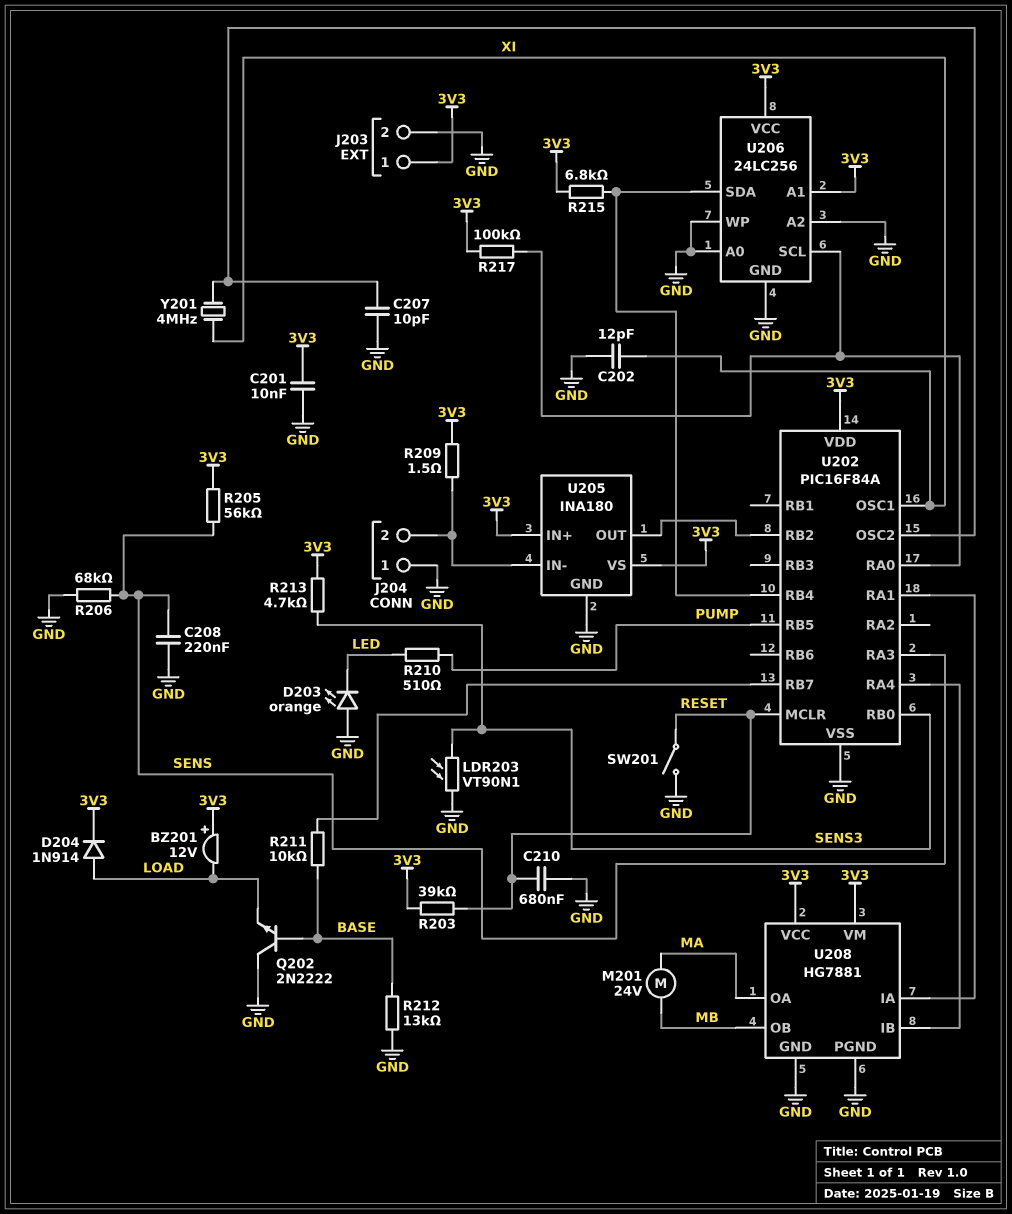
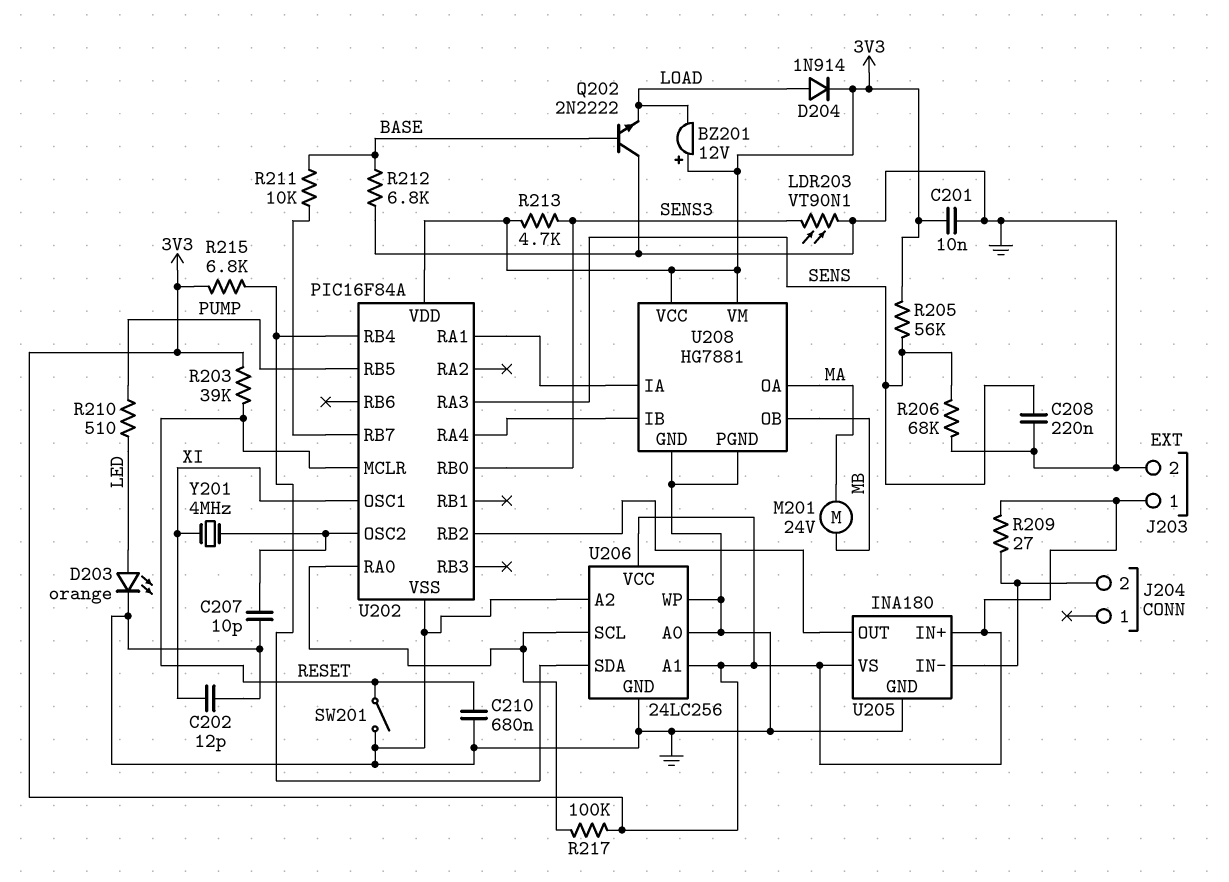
D203: LED orange (A GND, K LED) -> LED orange (A LED, K GND)
J204 pin 1: GND -> none
R209: 1.5 (3V3, J204/2) -> 27 (3V3, J204/2)
R212: 13k (BASE, GND) -> 6.8k (BASE, GND)

